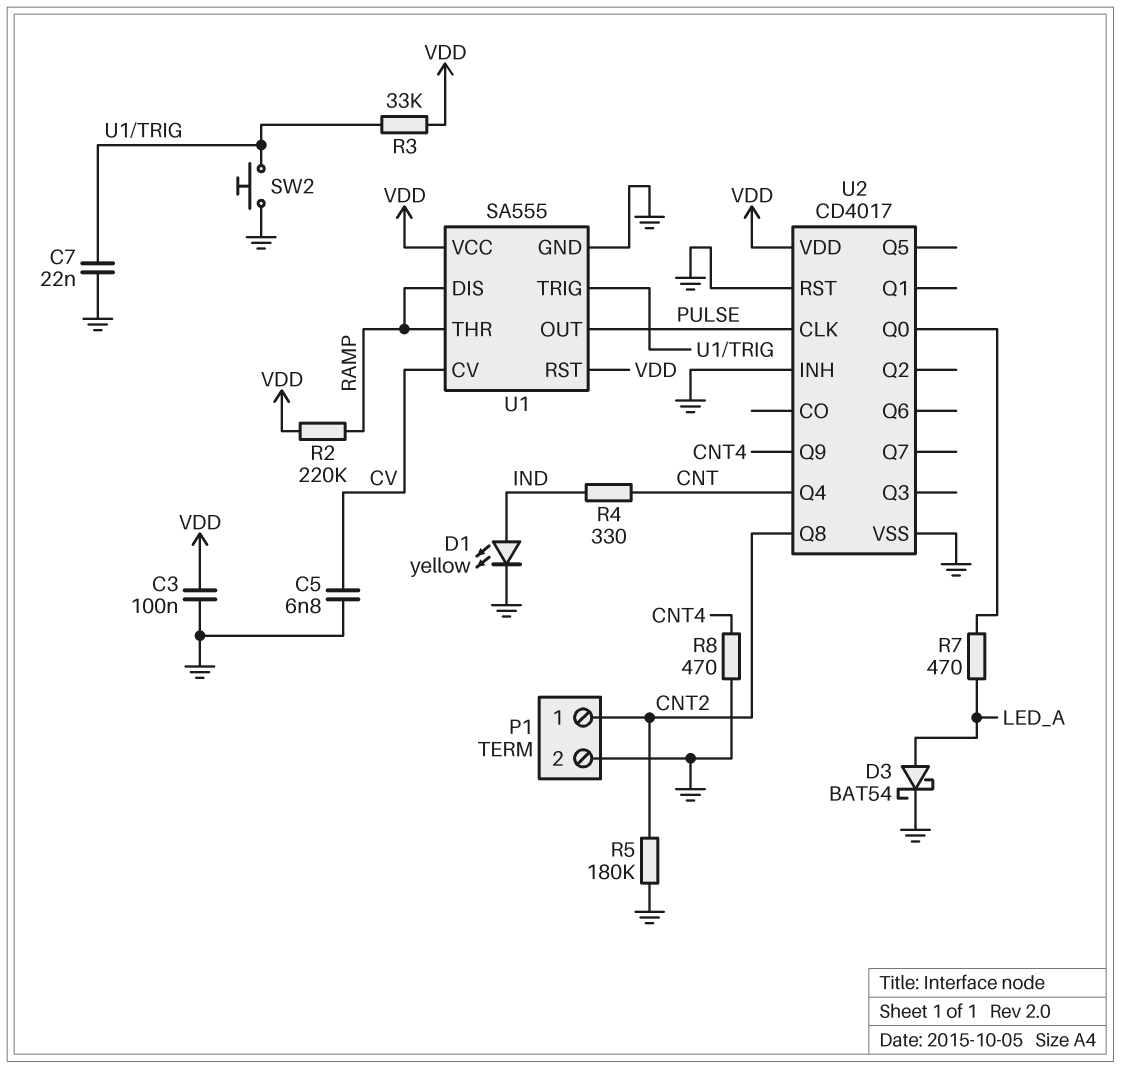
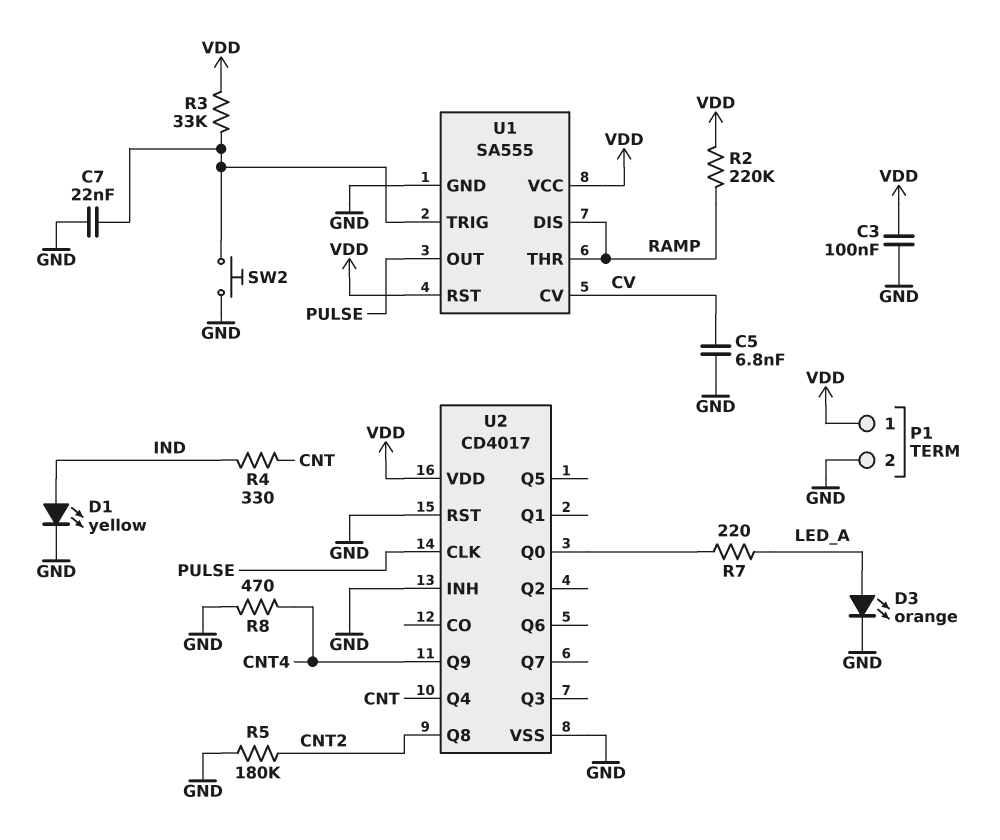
D3: schottky BAT54 (A LED_A, K GND) -> LED orange (A LED_A, K GND)
P1 pin 1: CNT2 -> VDD
R7: 470 (LED_A, U2/Q0) -> 220 (LED_A, U2/Q0)

